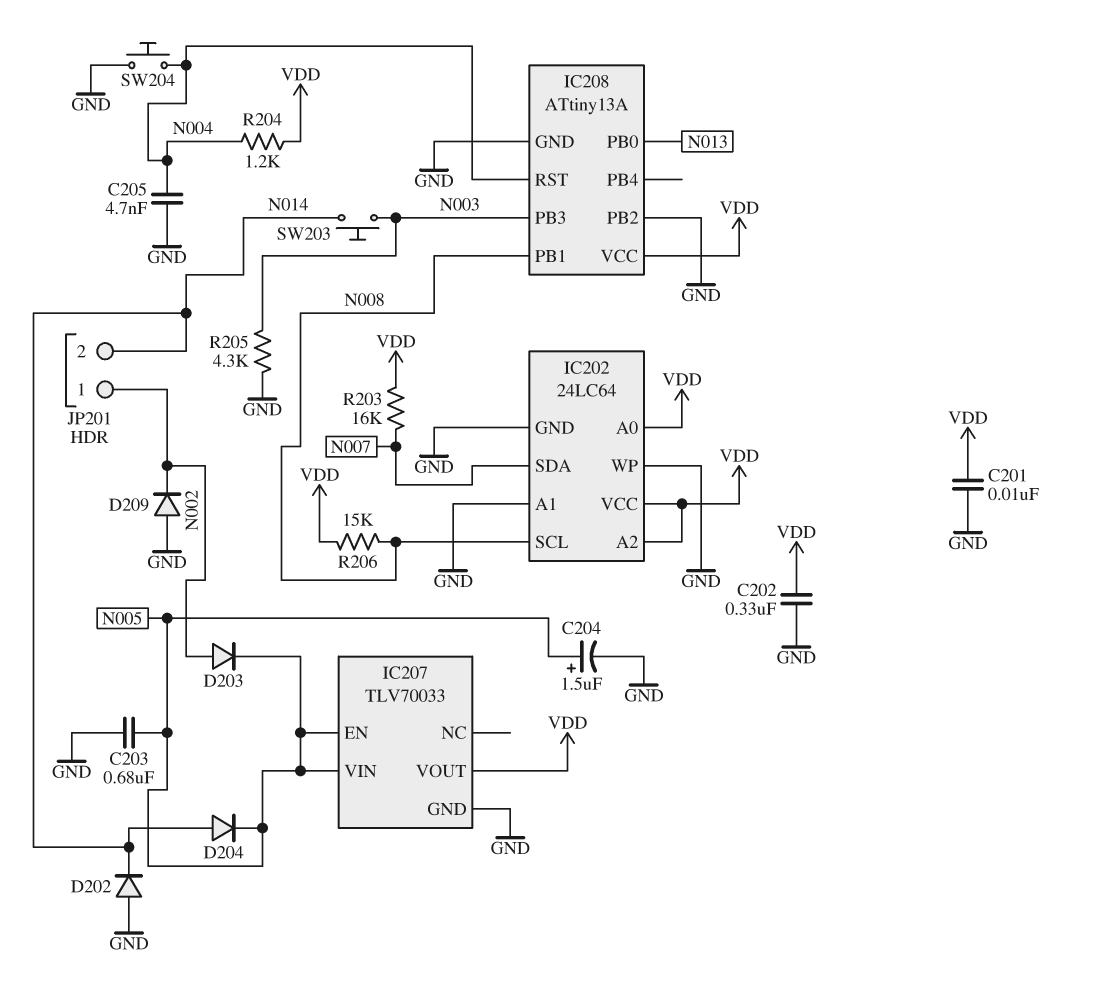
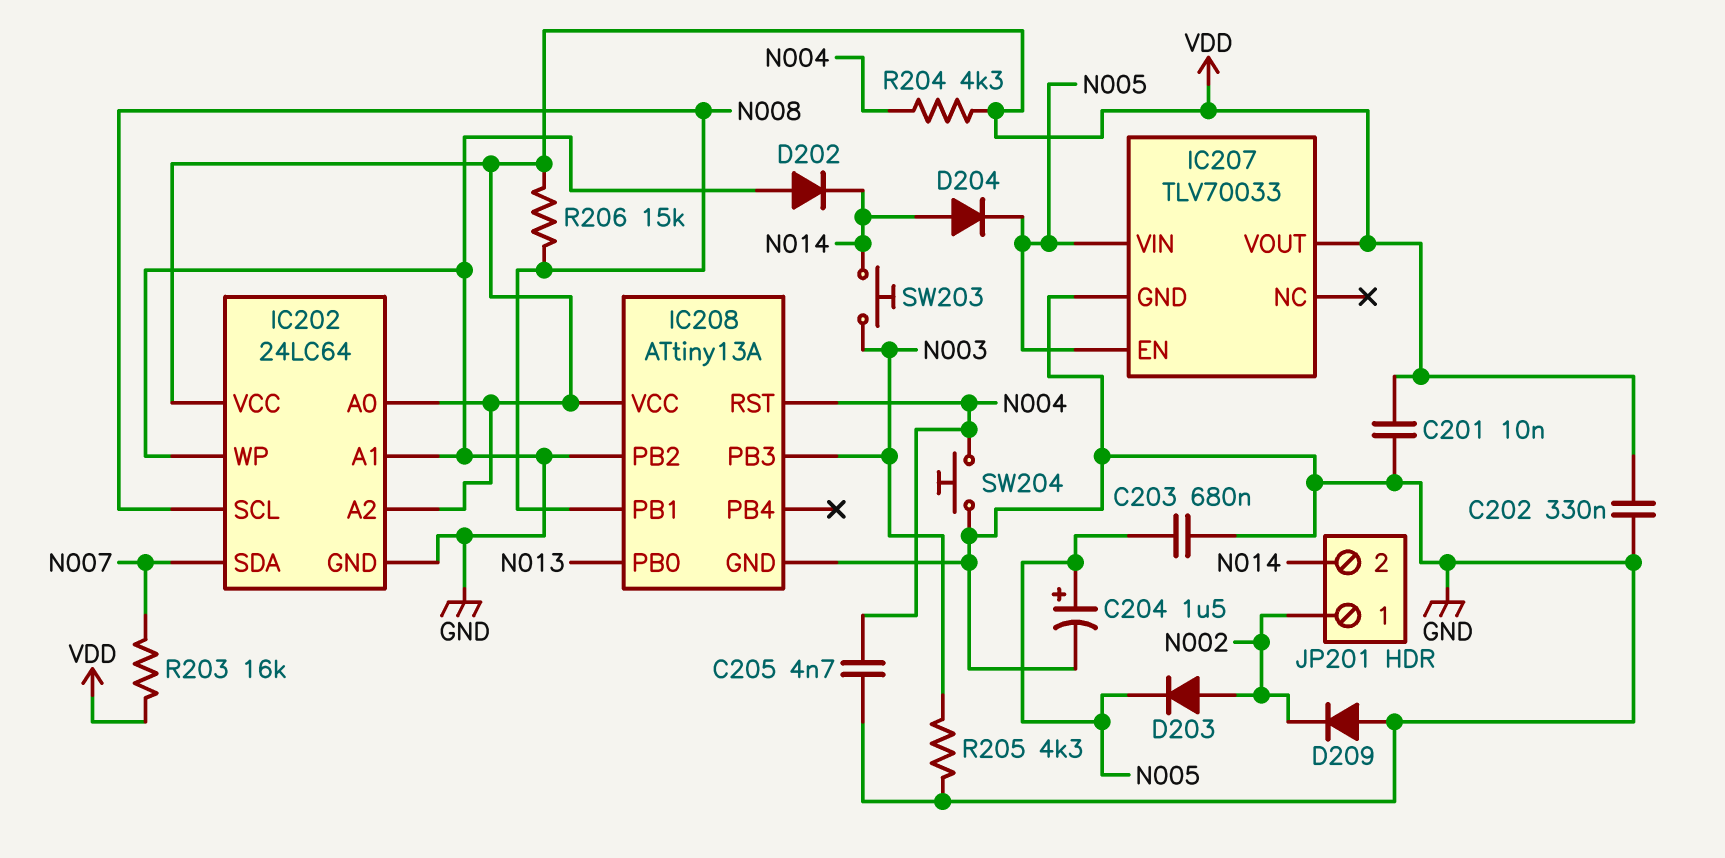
R204: 1.2k (N004, VDD) -> 4.3k (N004, VDD)

